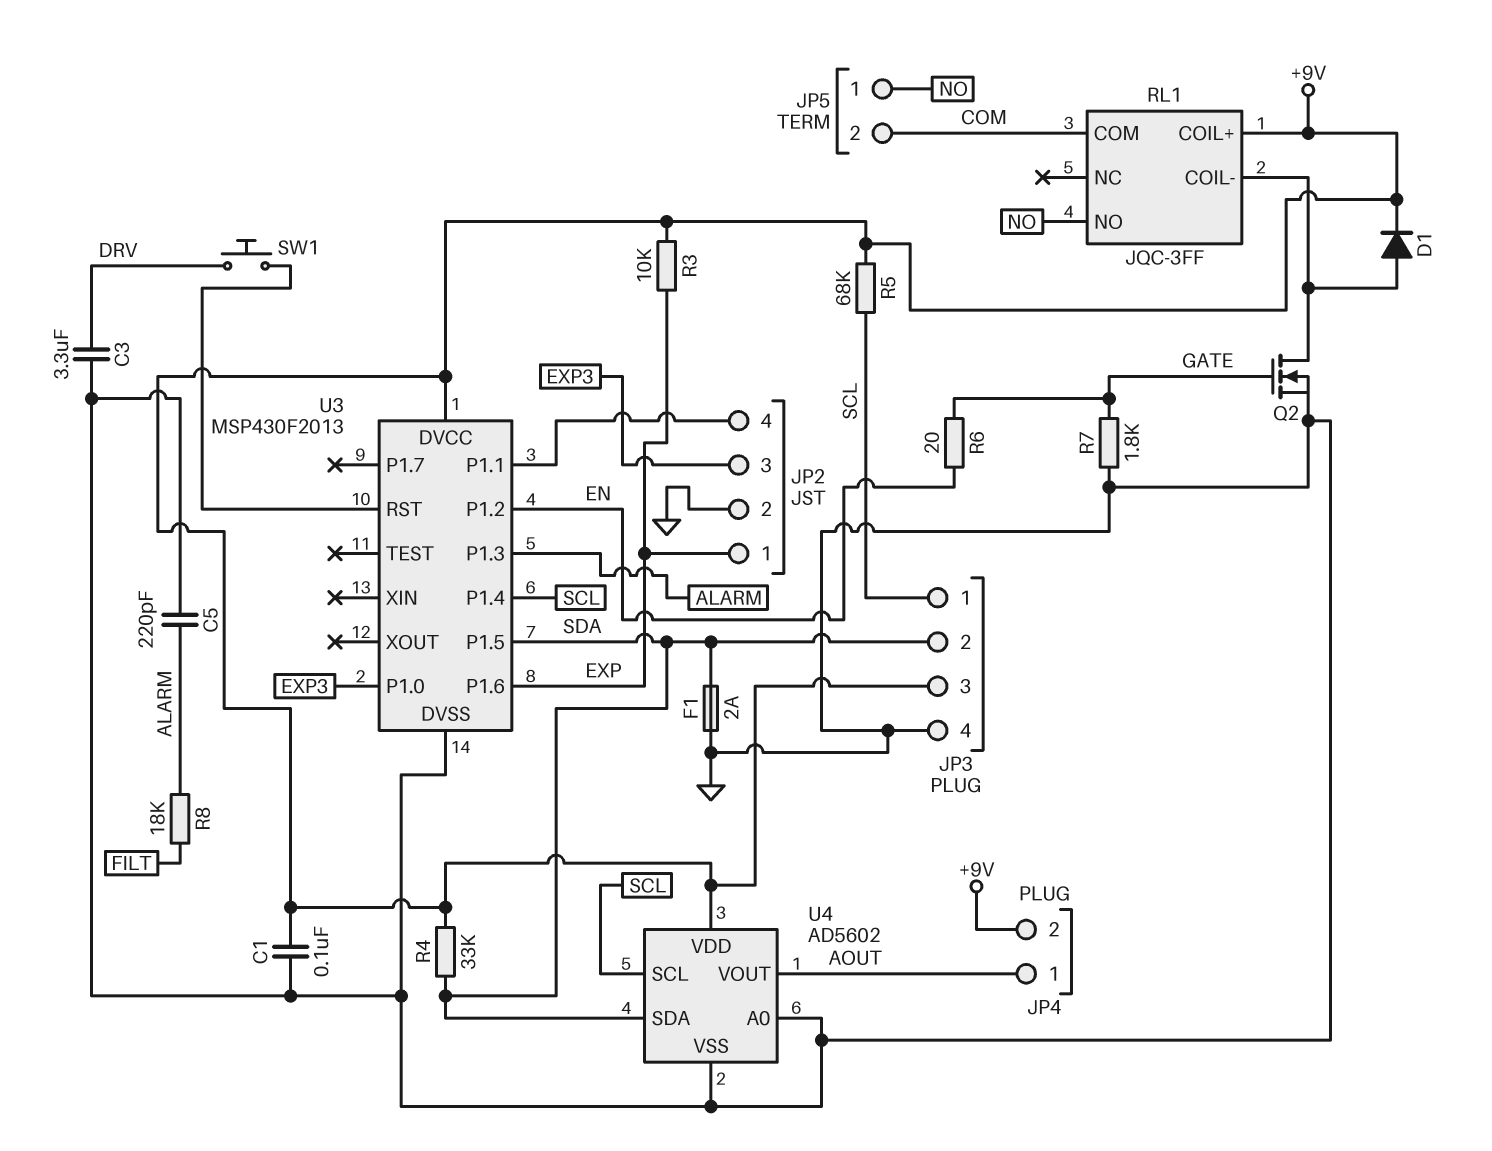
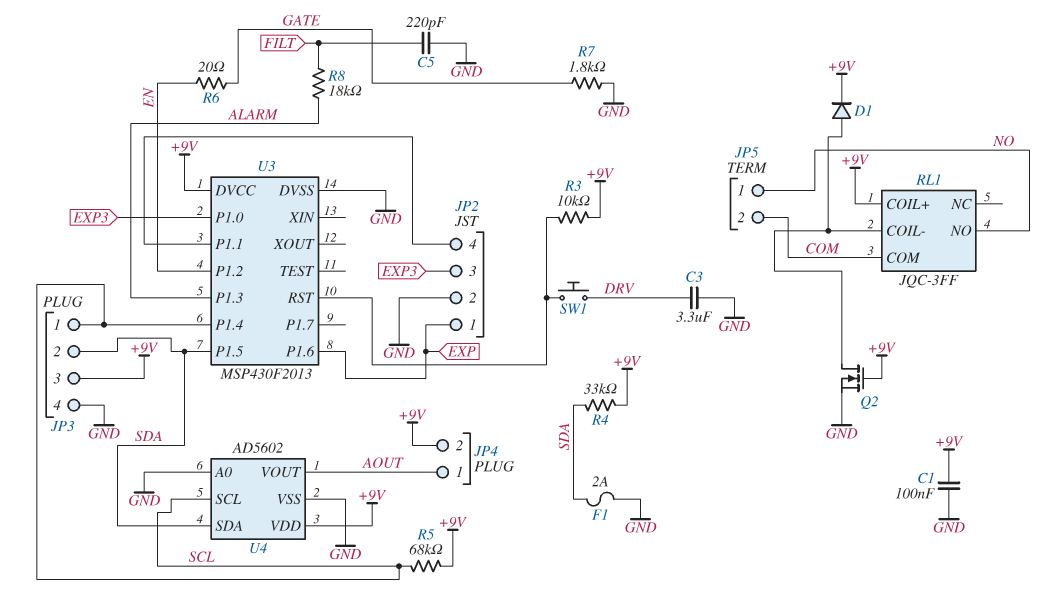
C5: 220pF (ALARM, GND) -> 220pF (FILT, GND)
Q2: NMOS (G GATE, D RL1/COIL-, S GND) -> NMOS (G +9V, D RL1/COIL-, S GND)
R3: 10k (+9V, EXP) -> 10k (+9V, U3/RST)

